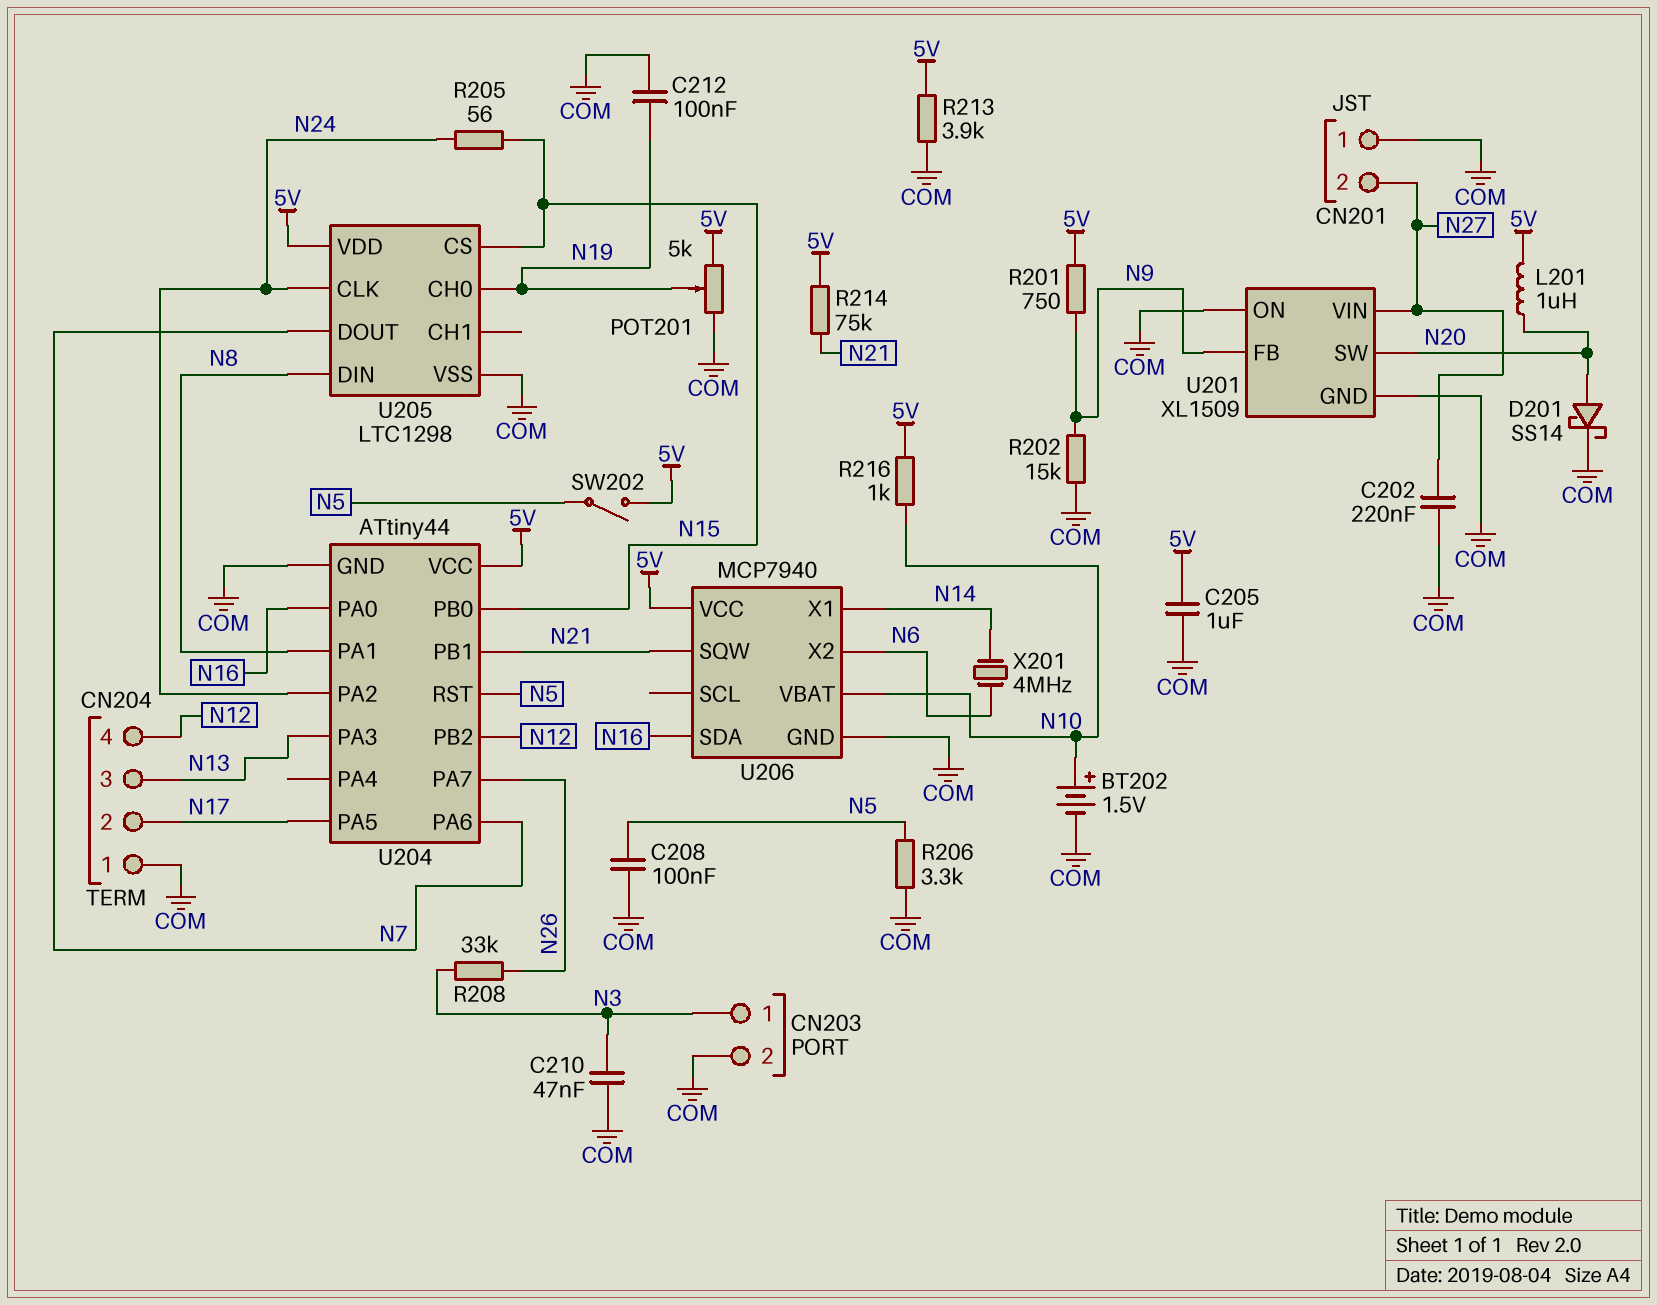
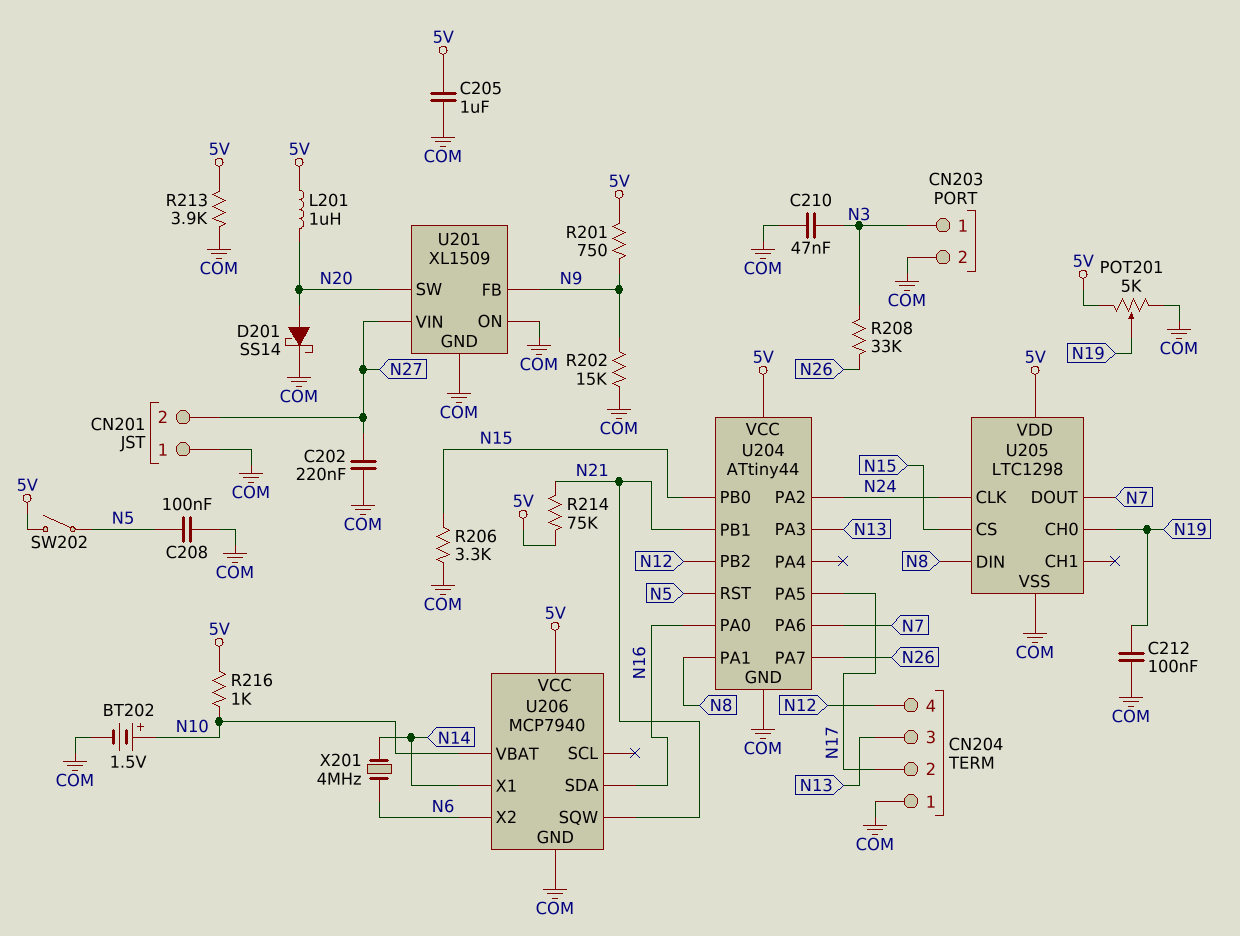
R205: 56 (N15, N24) -> none
R206: 3.3k (COM, N5) -> 3.3k (COM, N15)

